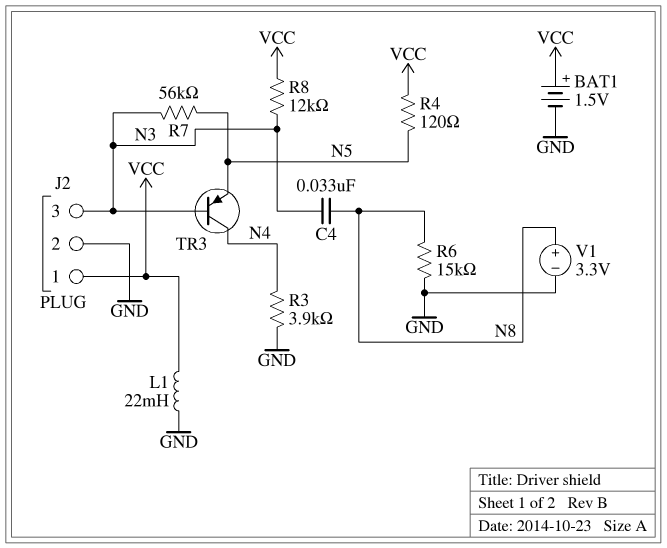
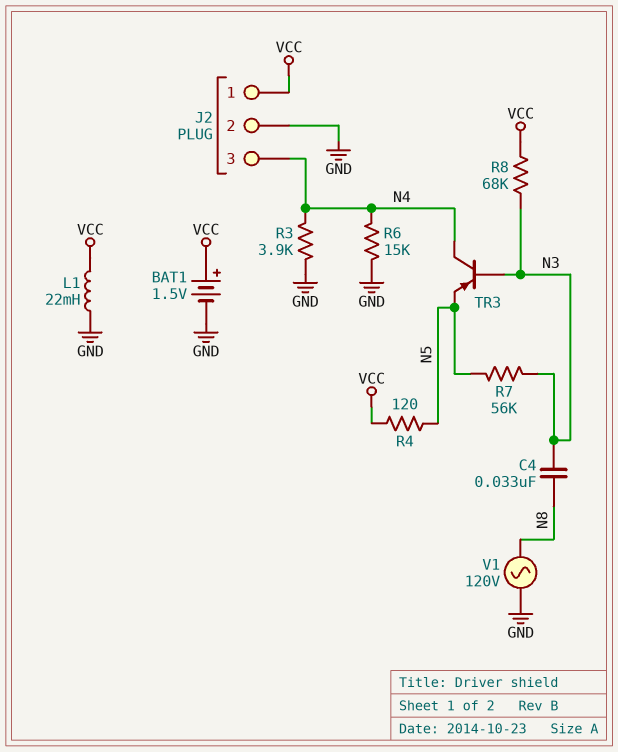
J2 pin 3: N3 -> N4
R6: 15k (GND, N8) -> 15k (GND, N4)
R8: 12k (N3, VCC) -> 68k (N3, VCC)
V1: 3.3V (plus N8, minus GND) -> AC 120V (GND, N8)

